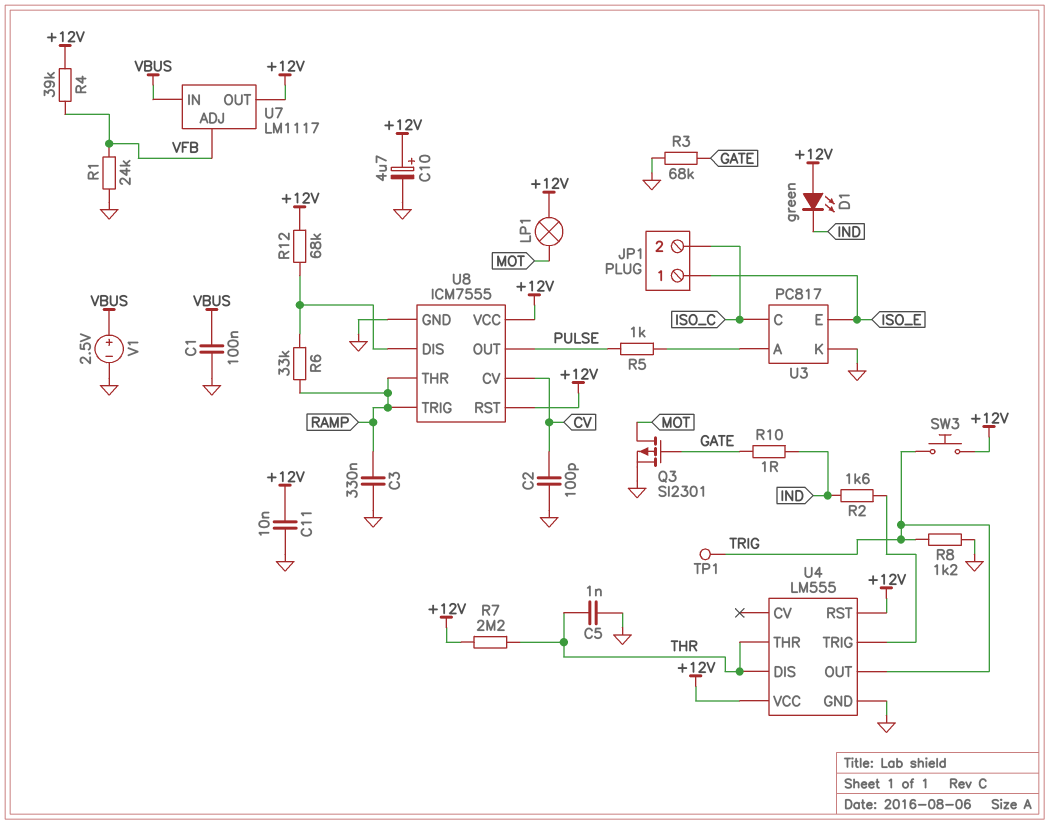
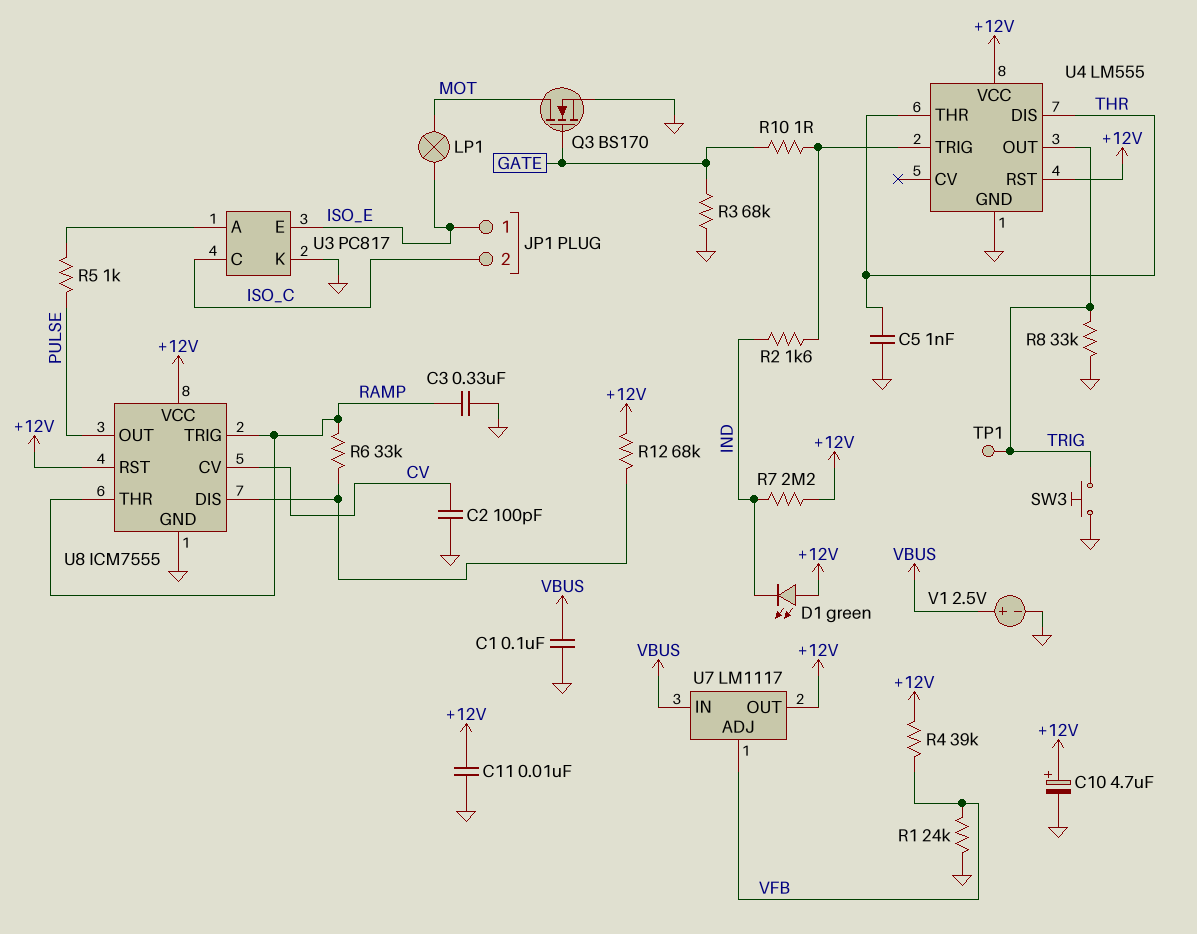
LP1: lamp (+12V, MOT) -> lamp (ISO_E, MOT)
Q3: PMOS SI2301 (G GATE, D MOT, S GND) -> NMOS BS170 (G GATE, D MOT, S GND)
R7: 2.2M (+12V, THR) -> 2.2M (+12V, IND)
R8: 1.2k (GND, TRIG) -> 33k (GND, TRIG)
R10: 1 (GATE, IND) -> 1 (GATE, U4/TRIG)
SW3: button (+12V, TRIG) -> button (GND, TRIG)

